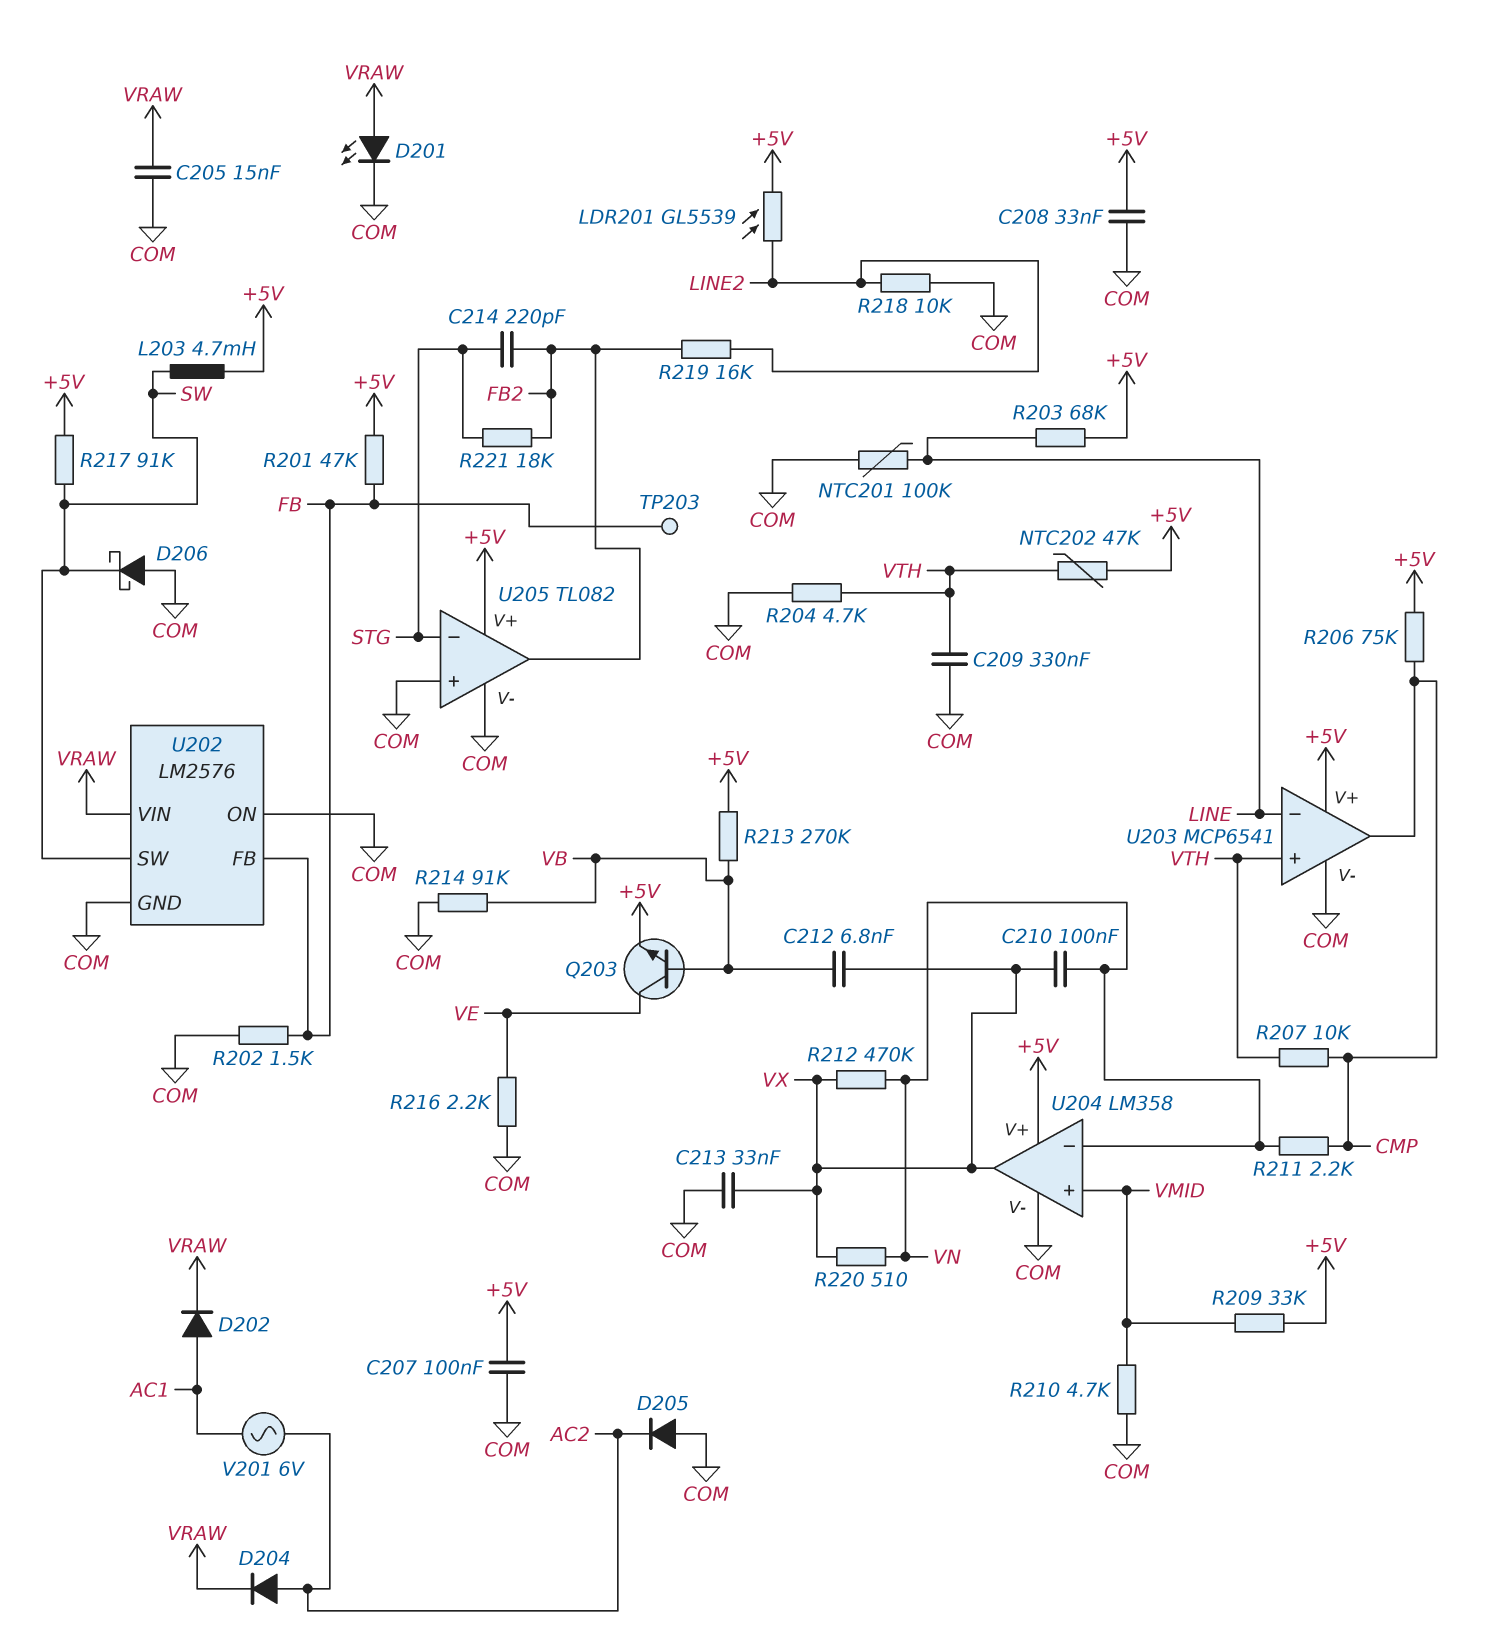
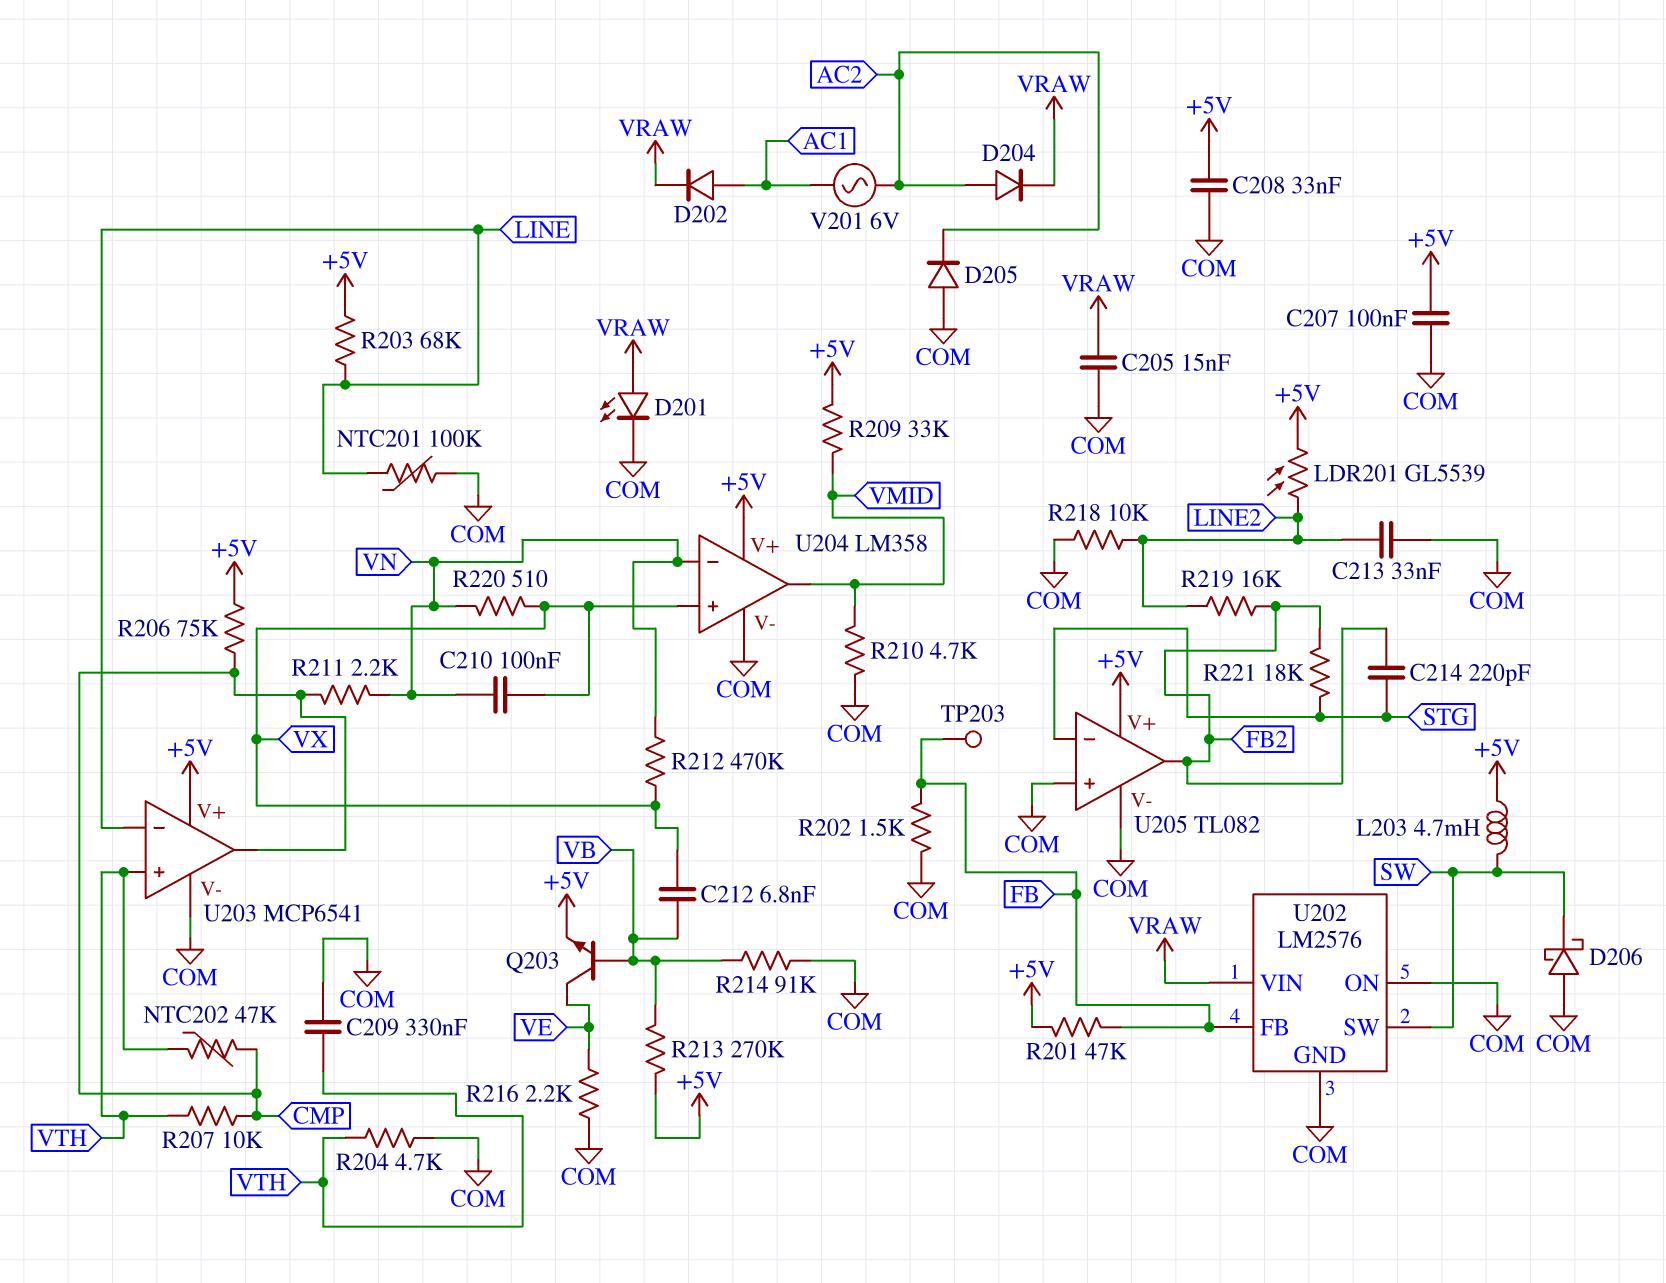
C213: 33nF (COM, VX) -> 33nF (COM, LINE2)
NTC202: 47k (+5V, VTH) -> 47k (CMP, VTH)
R217: 91k (+5V, SW) -> none
U204 pin in+: VMID -> VX
U204 pin out: VX -> VMID

